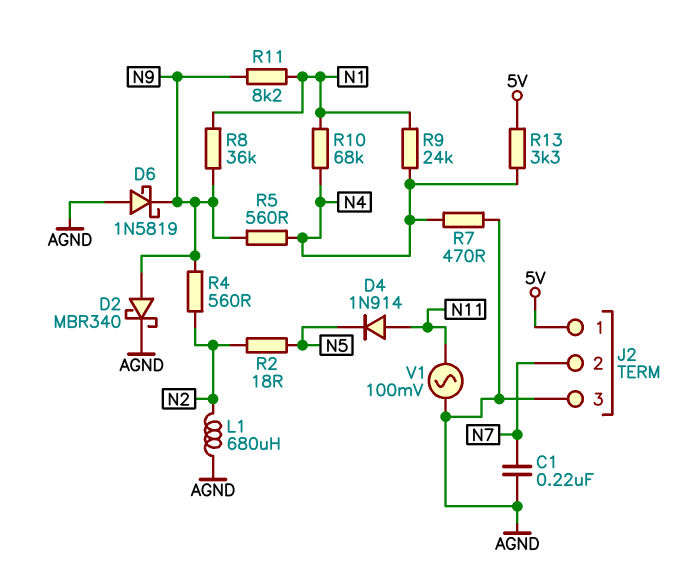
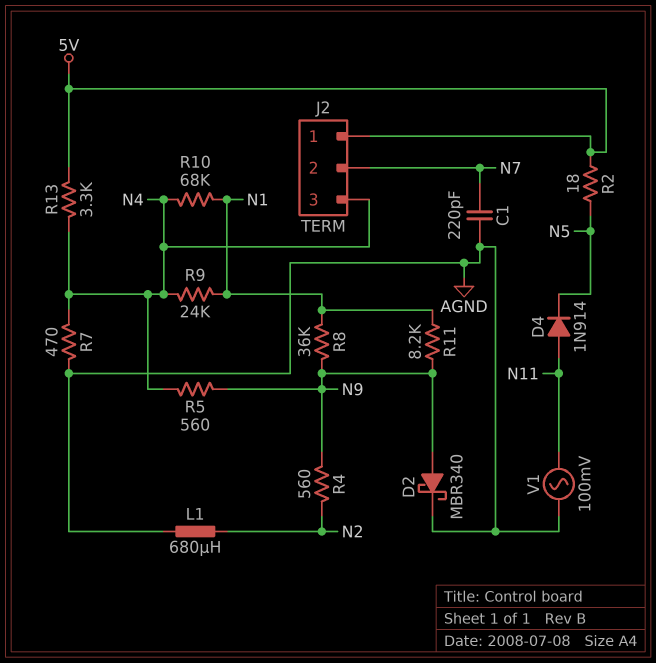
C1: 220nF (AGND, N7) -> 220pF (AGND, N7)
D6: schottky 1N5819 (A AGND, K N9) -> none
J2 pin 3: AGND -> N4
R2: 18 (N2, N5) -> 18 (5V, N5)

